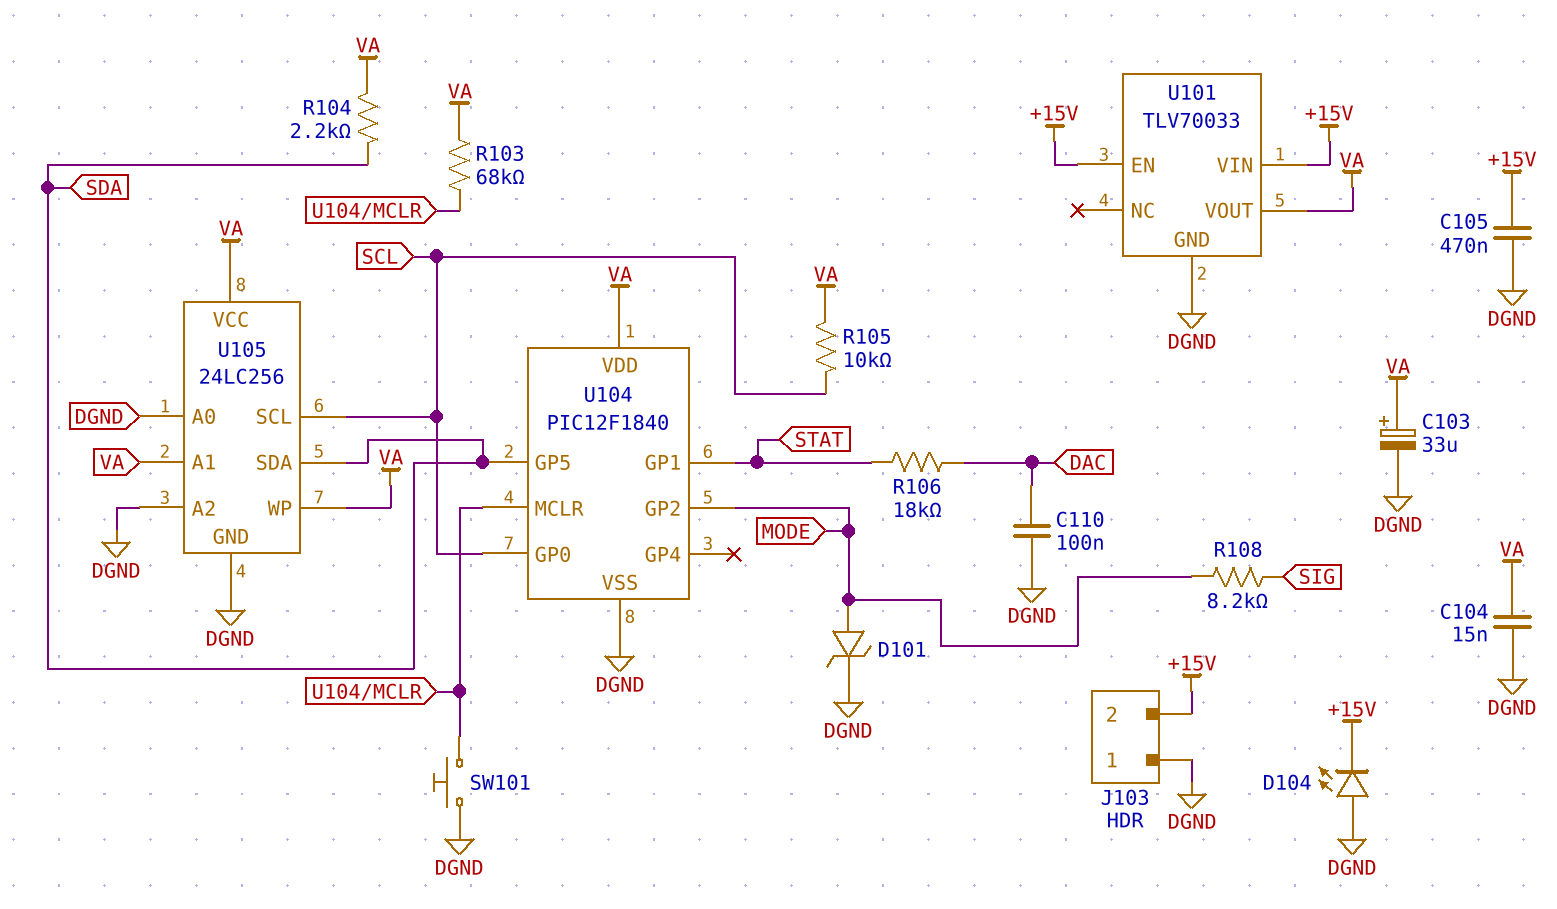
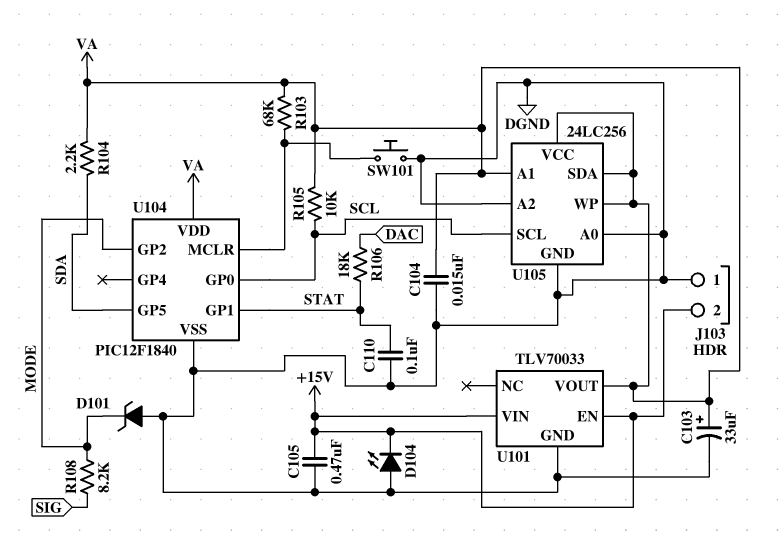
C110: 100nF (DAC, DGND) -> 100nF (DGND, STAT)
D101: zener (A MODE, K DGND) -> zener (A DGND, K MODE)
U105 pin SDA: SDA -> VA

